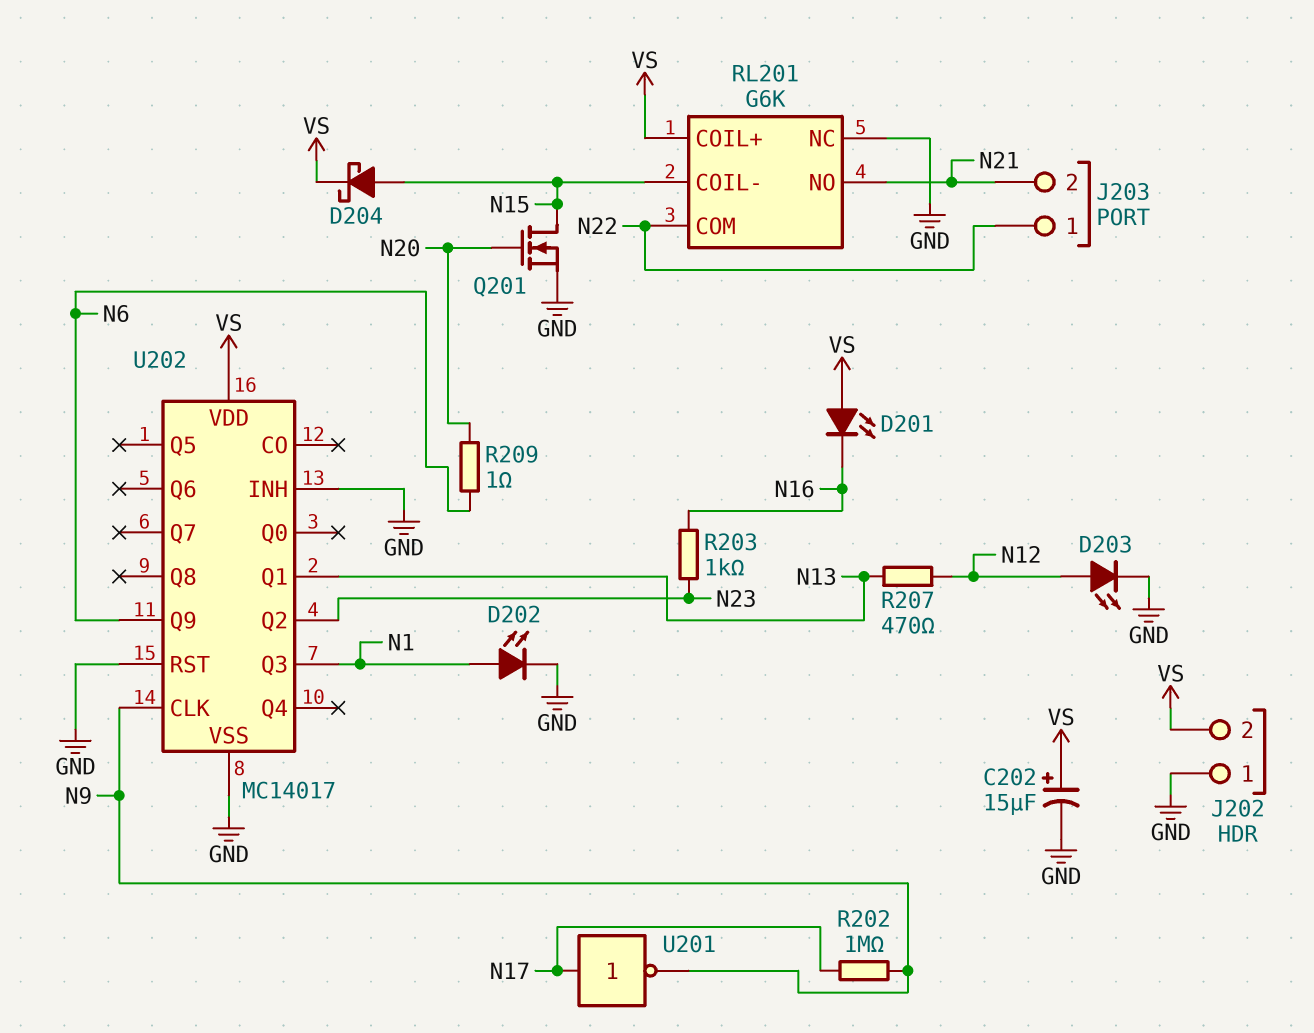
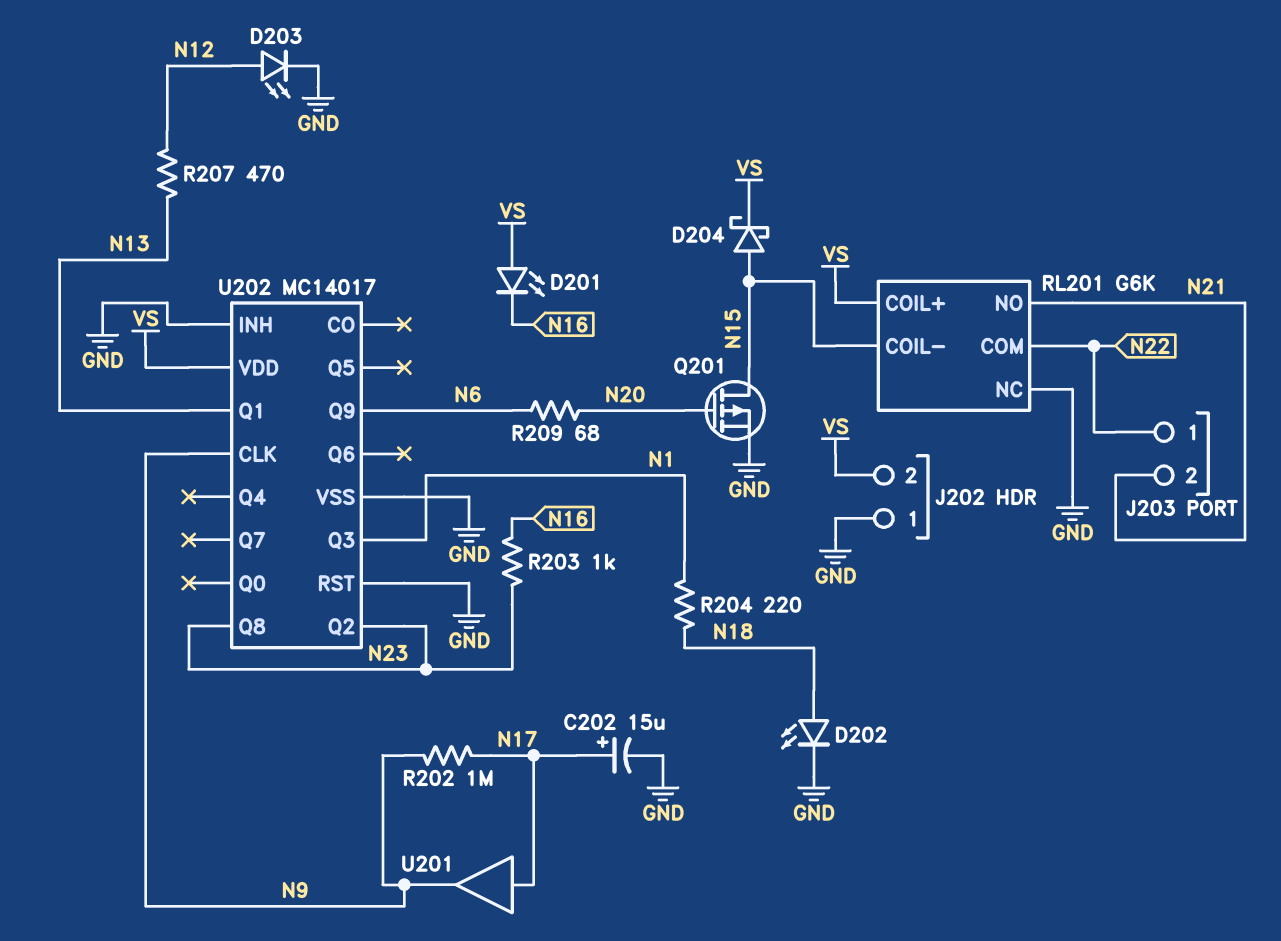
C202: 15uF (plus VS, minus GND) -> 15uF (plus N17, minus GND)
D202: LED (A N1, K GND) -> LED (A N18, K GND)
Q201: NMOS (G N20, D N15, S GND) -> PMOS (G N20, D N15, S GND)
R204: none -> 220 (N1, N18)
R209: 1 (N6, N20) -> 68 (N6, N20)
U201: NOT (in N17, out N9) -> buffer (in N17, out N9)
U202 pin Q8: none -> N23

